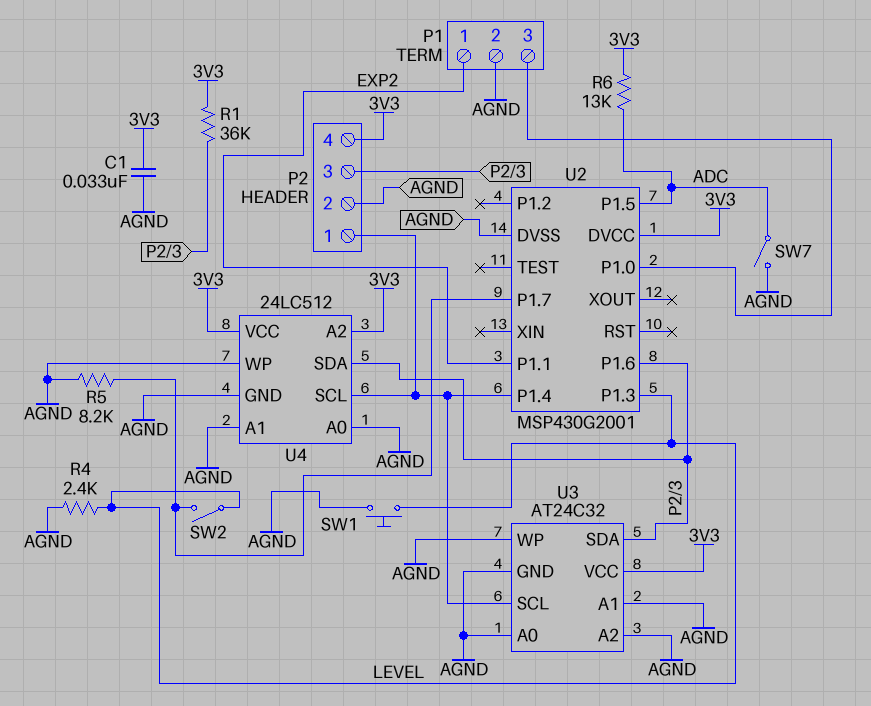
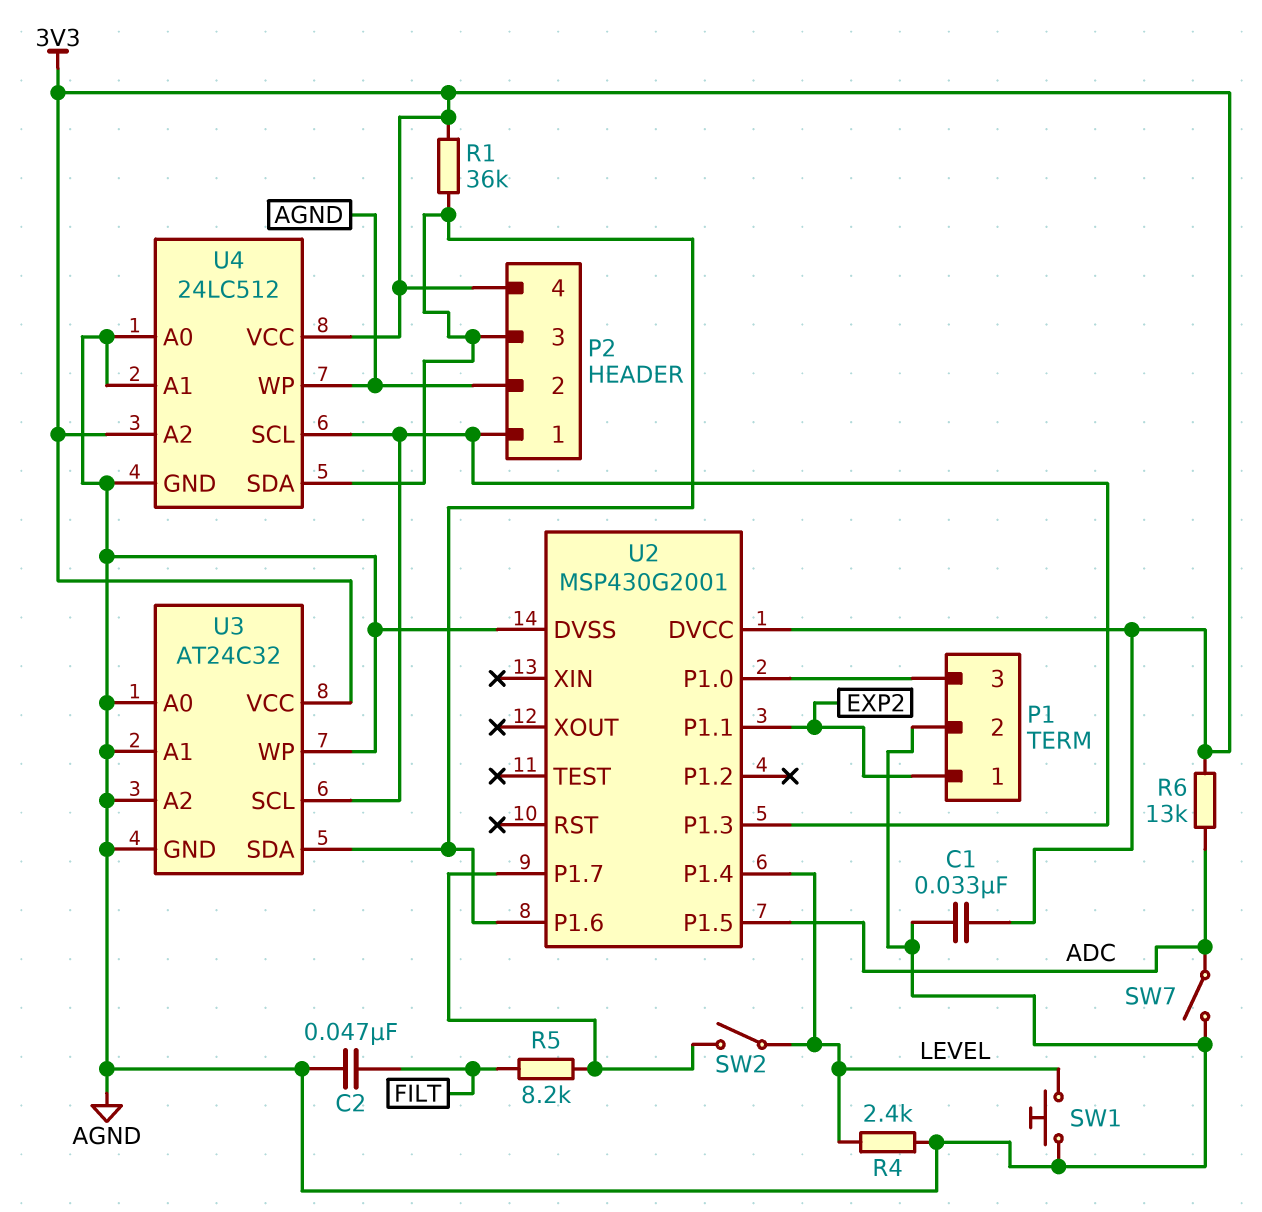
C2: none -> 47nF (AGND, FILT)
R5: 8.2k (AGND, U2/P1.7) -> 8.2k (FILT, U2/P1.7)
U2 pin P1.3: LEVEL -> P2/1
U2 pin P1.4: P2/1 -> LEVEL

